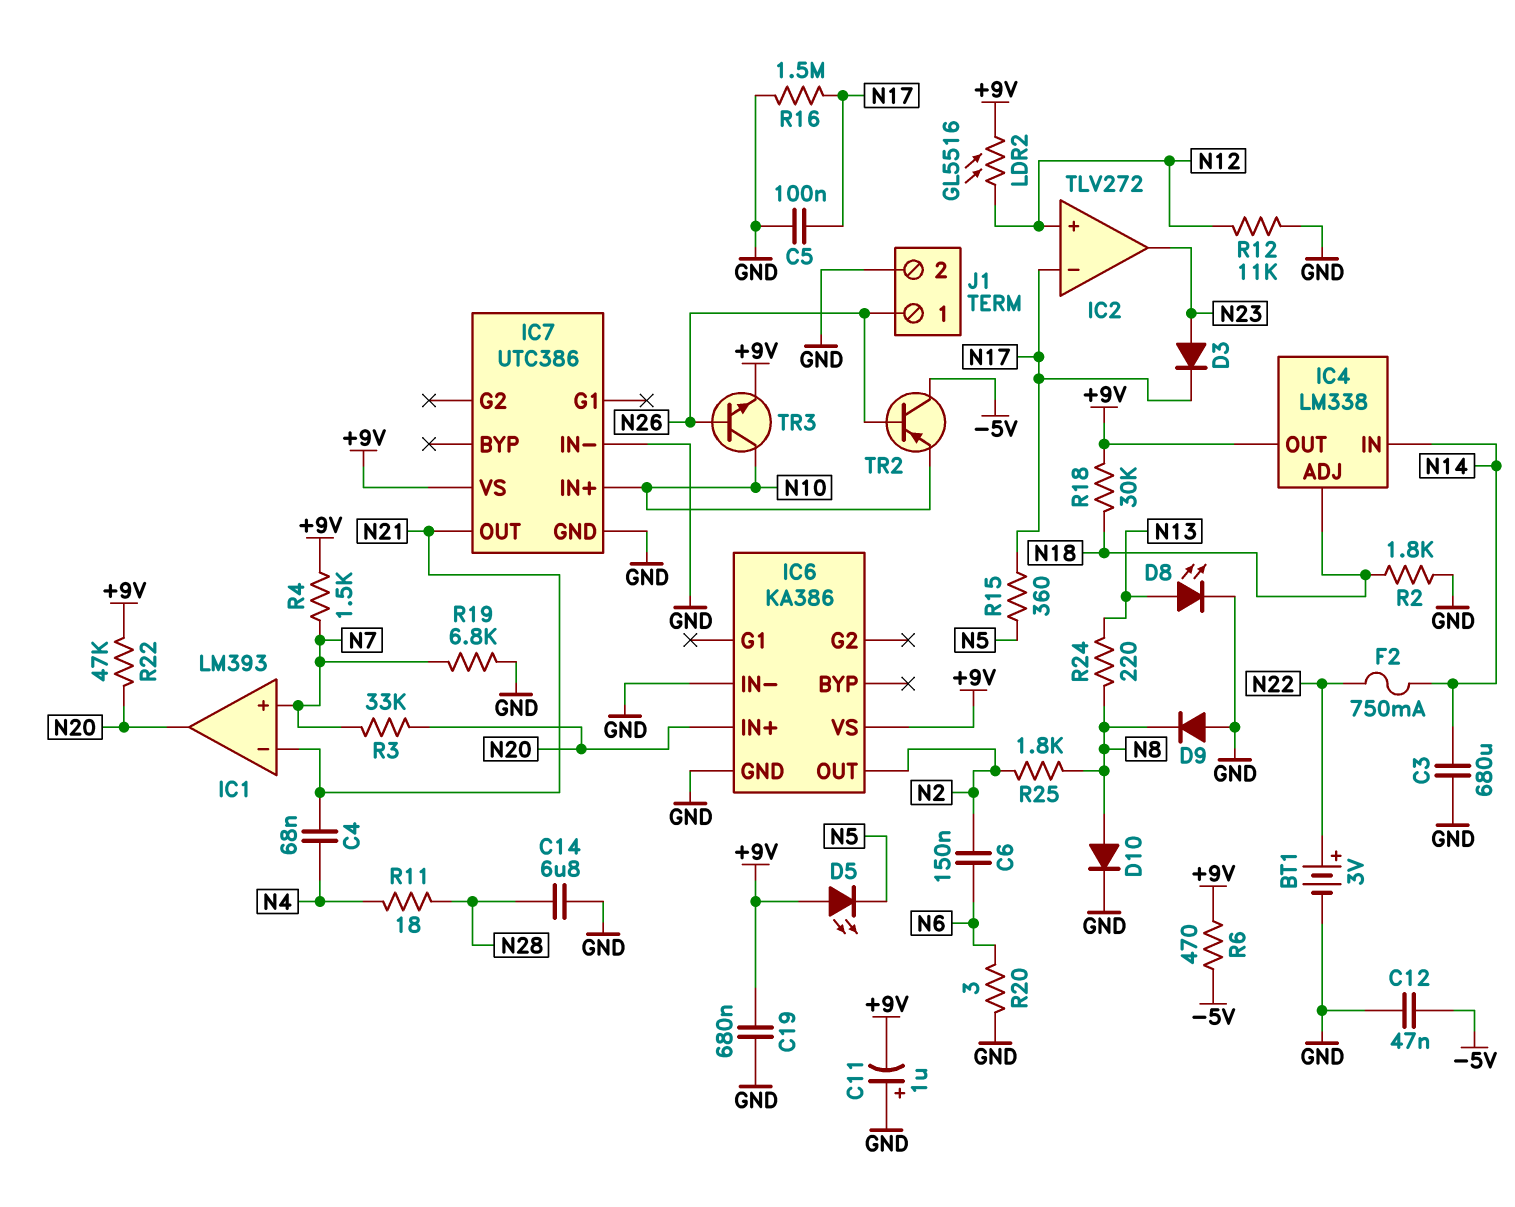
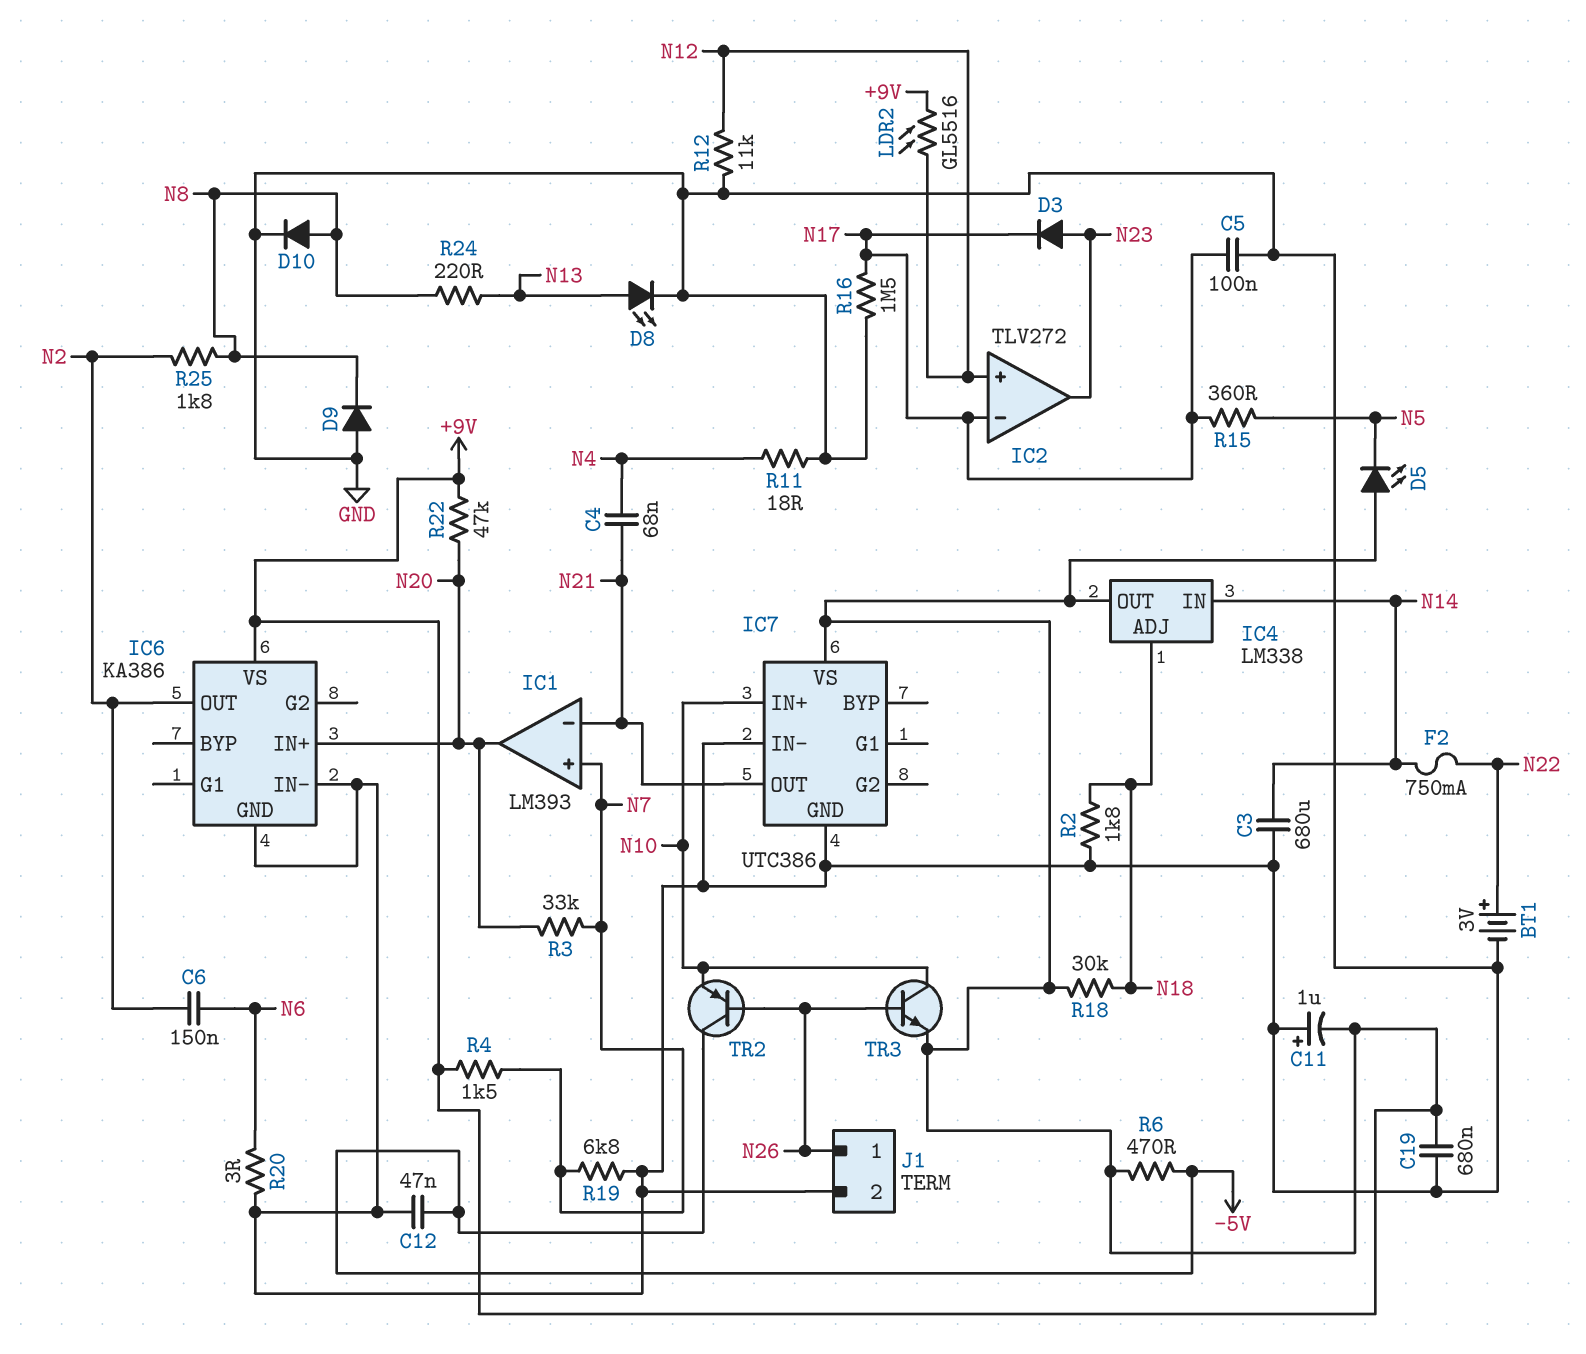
C14: 6.8uF (GND, N28) -> none
R11: 18 (N4, N28) -> 18 (GND, N4)

